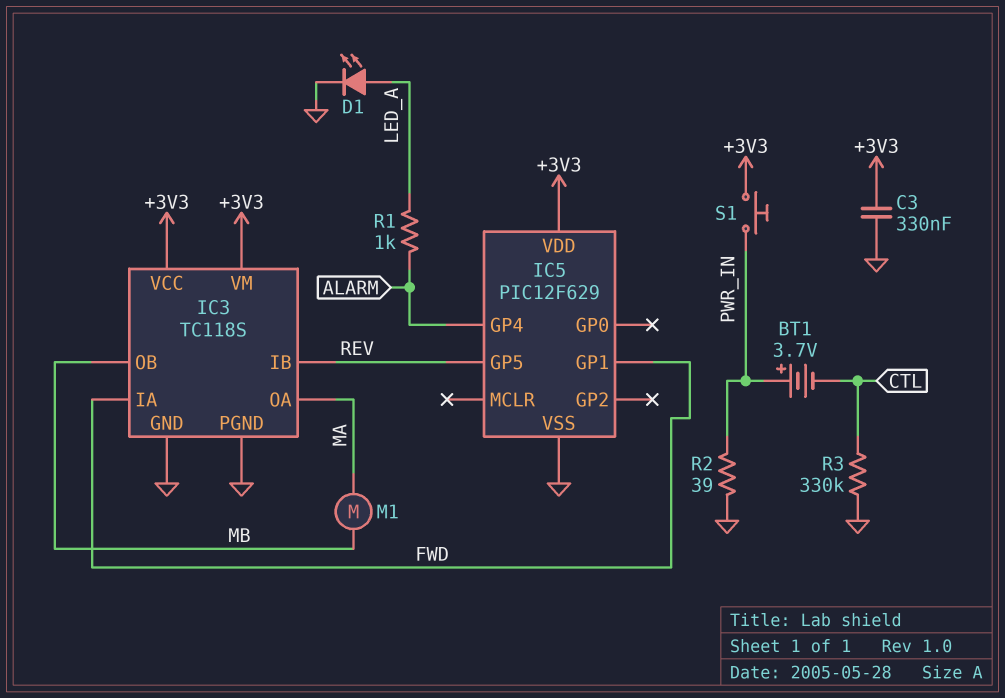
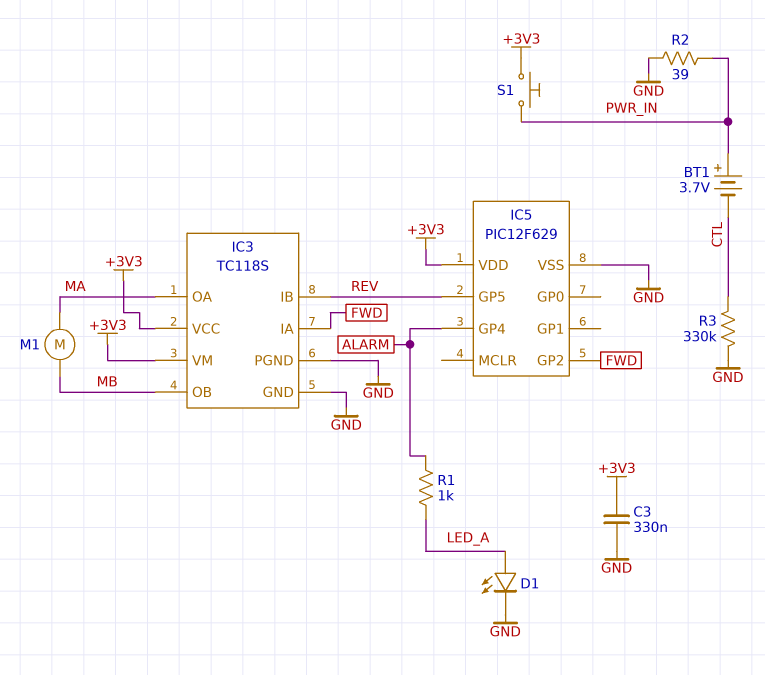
IC5 pin GP1: FWD -> none
IC5 pin GP2: none -> FWD

